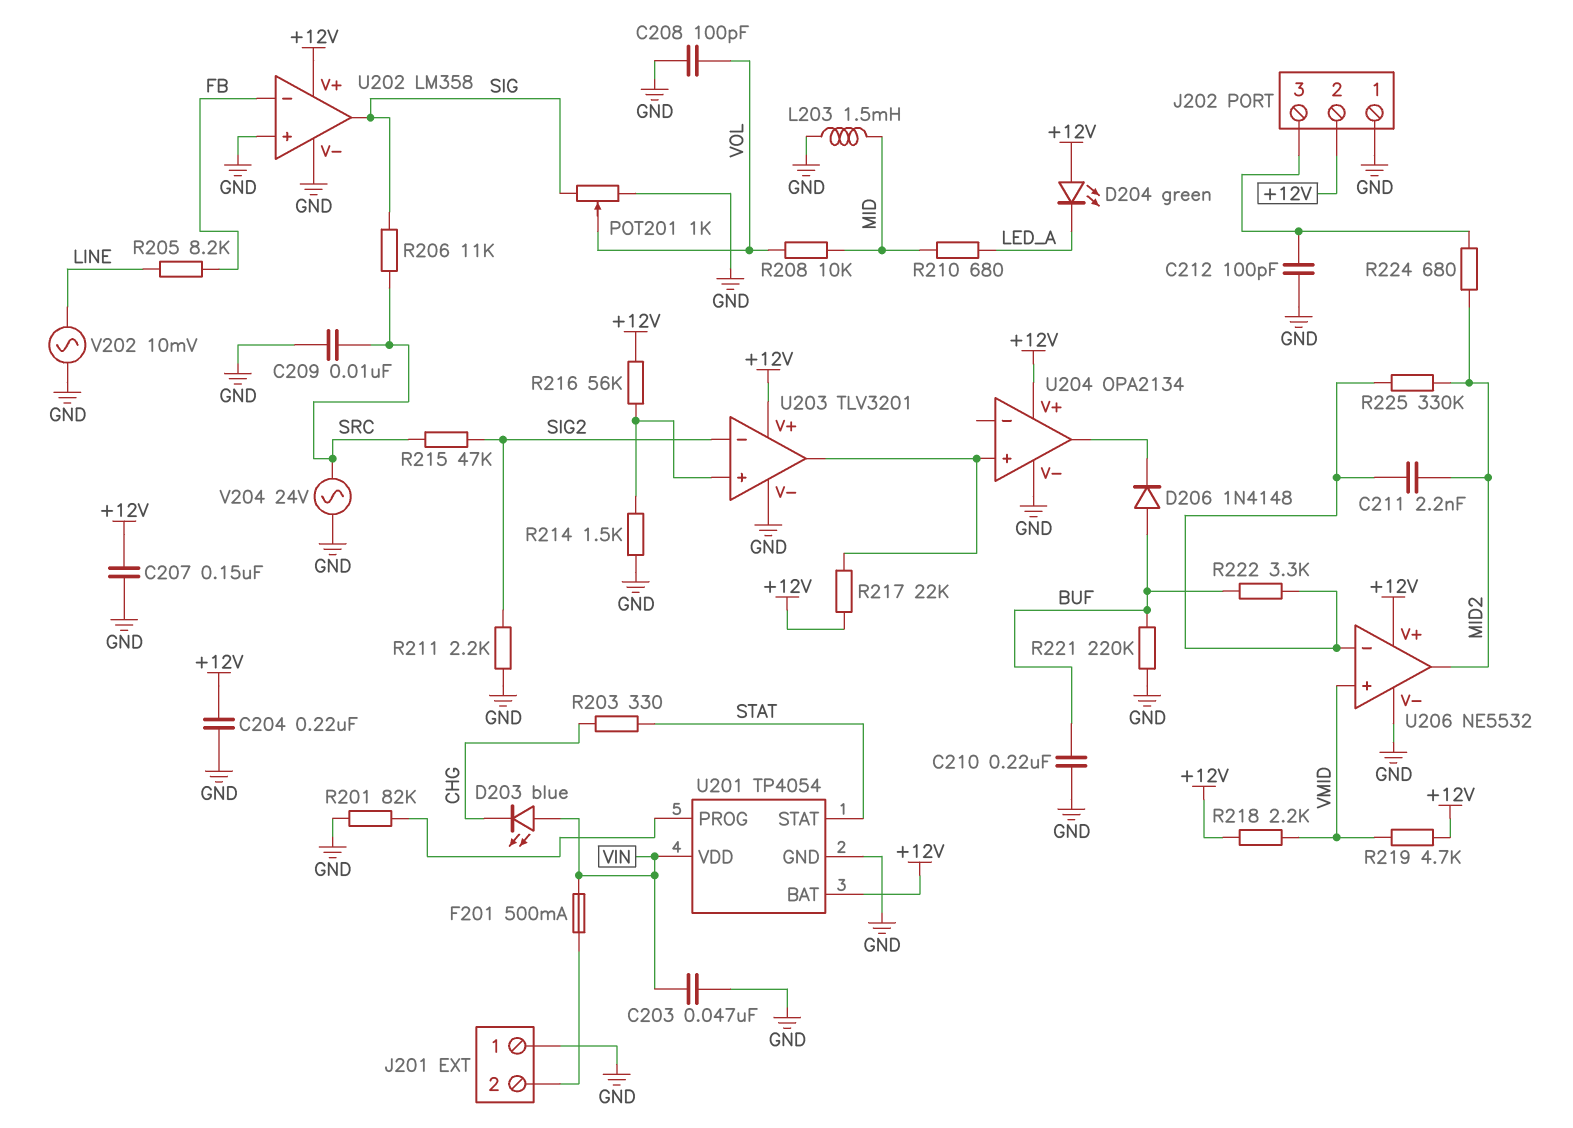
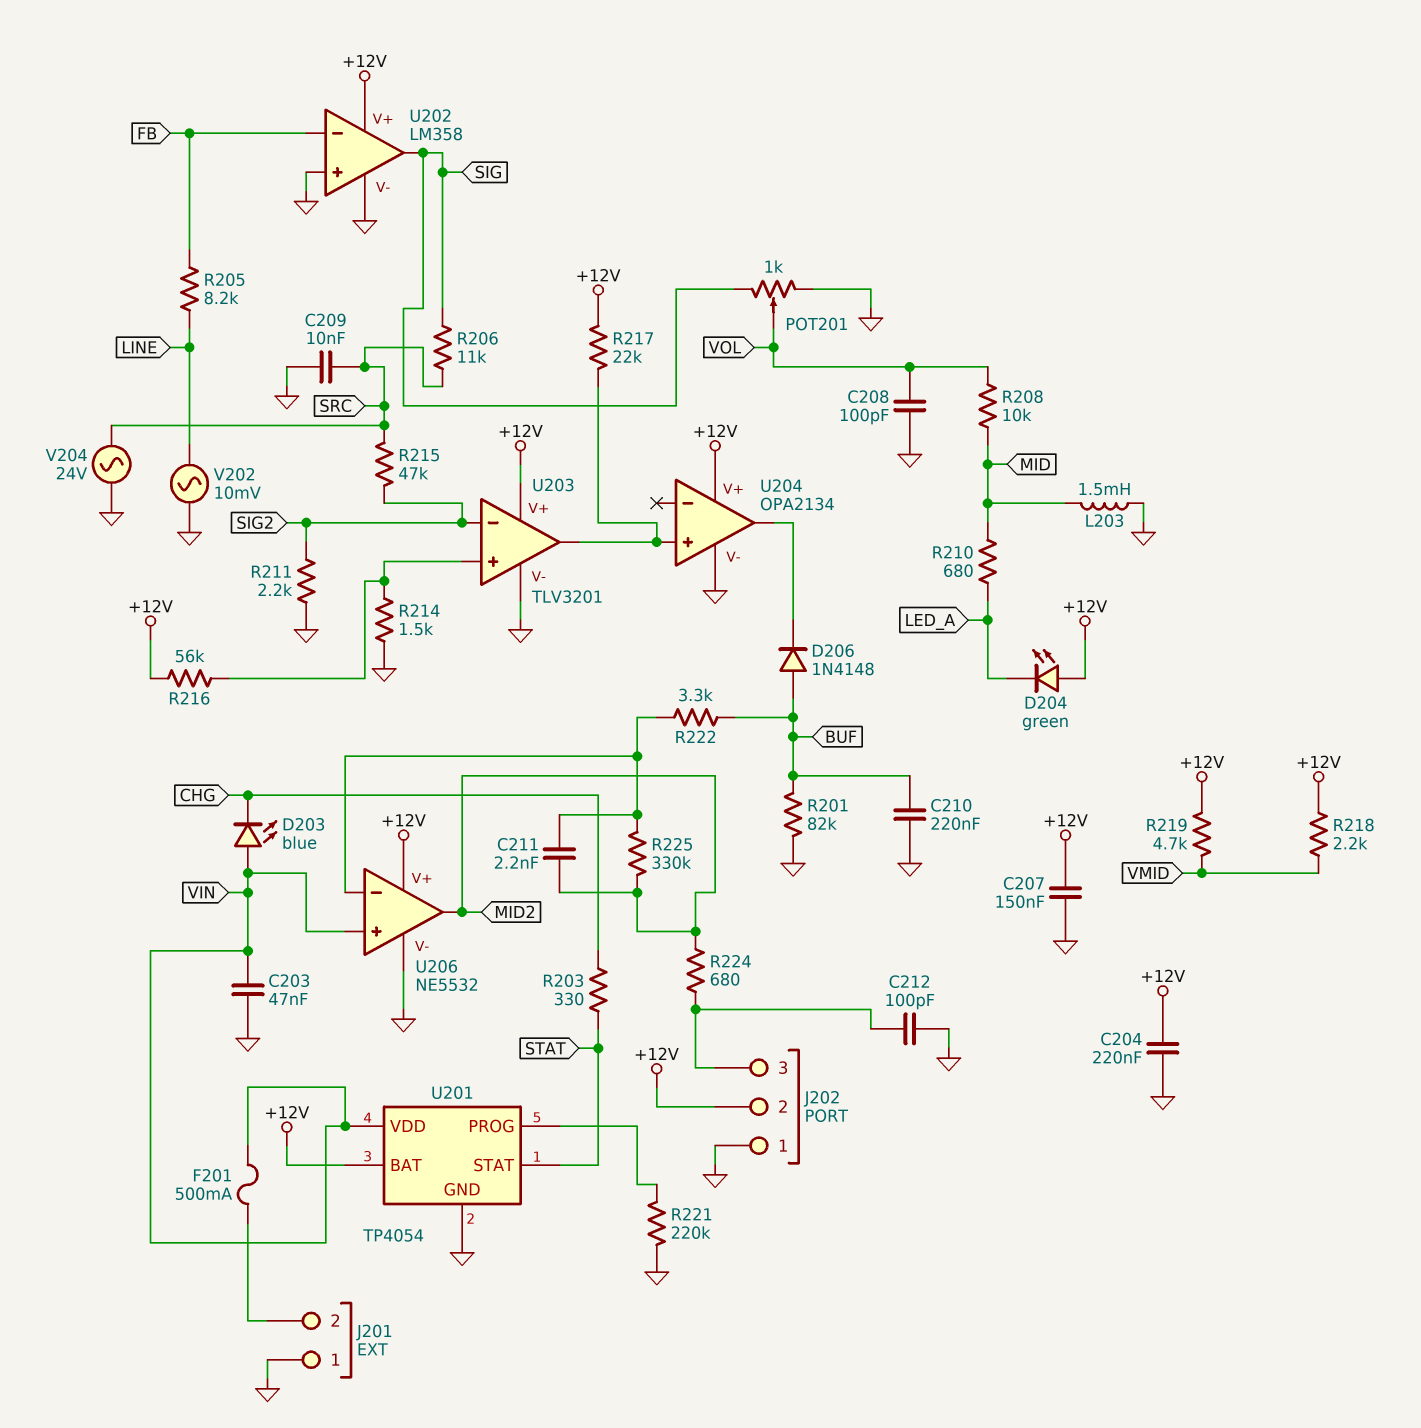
R201: 82k (GND, U201/PROG) -> 82k (BUF, GND)
R221: 220k (BUF, GND) -> 220k (GND, U201/PROG)
U206 pin in+: VMID -> VIN

